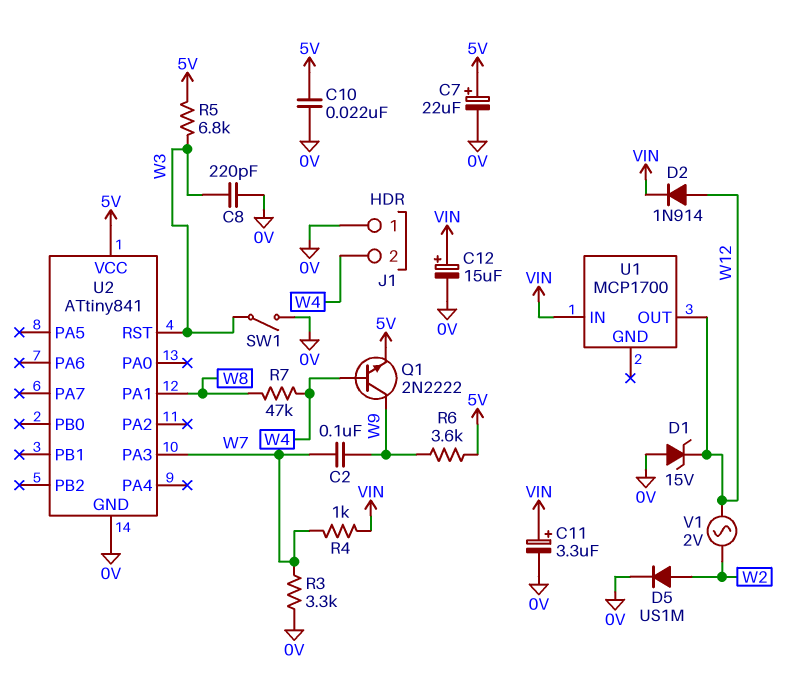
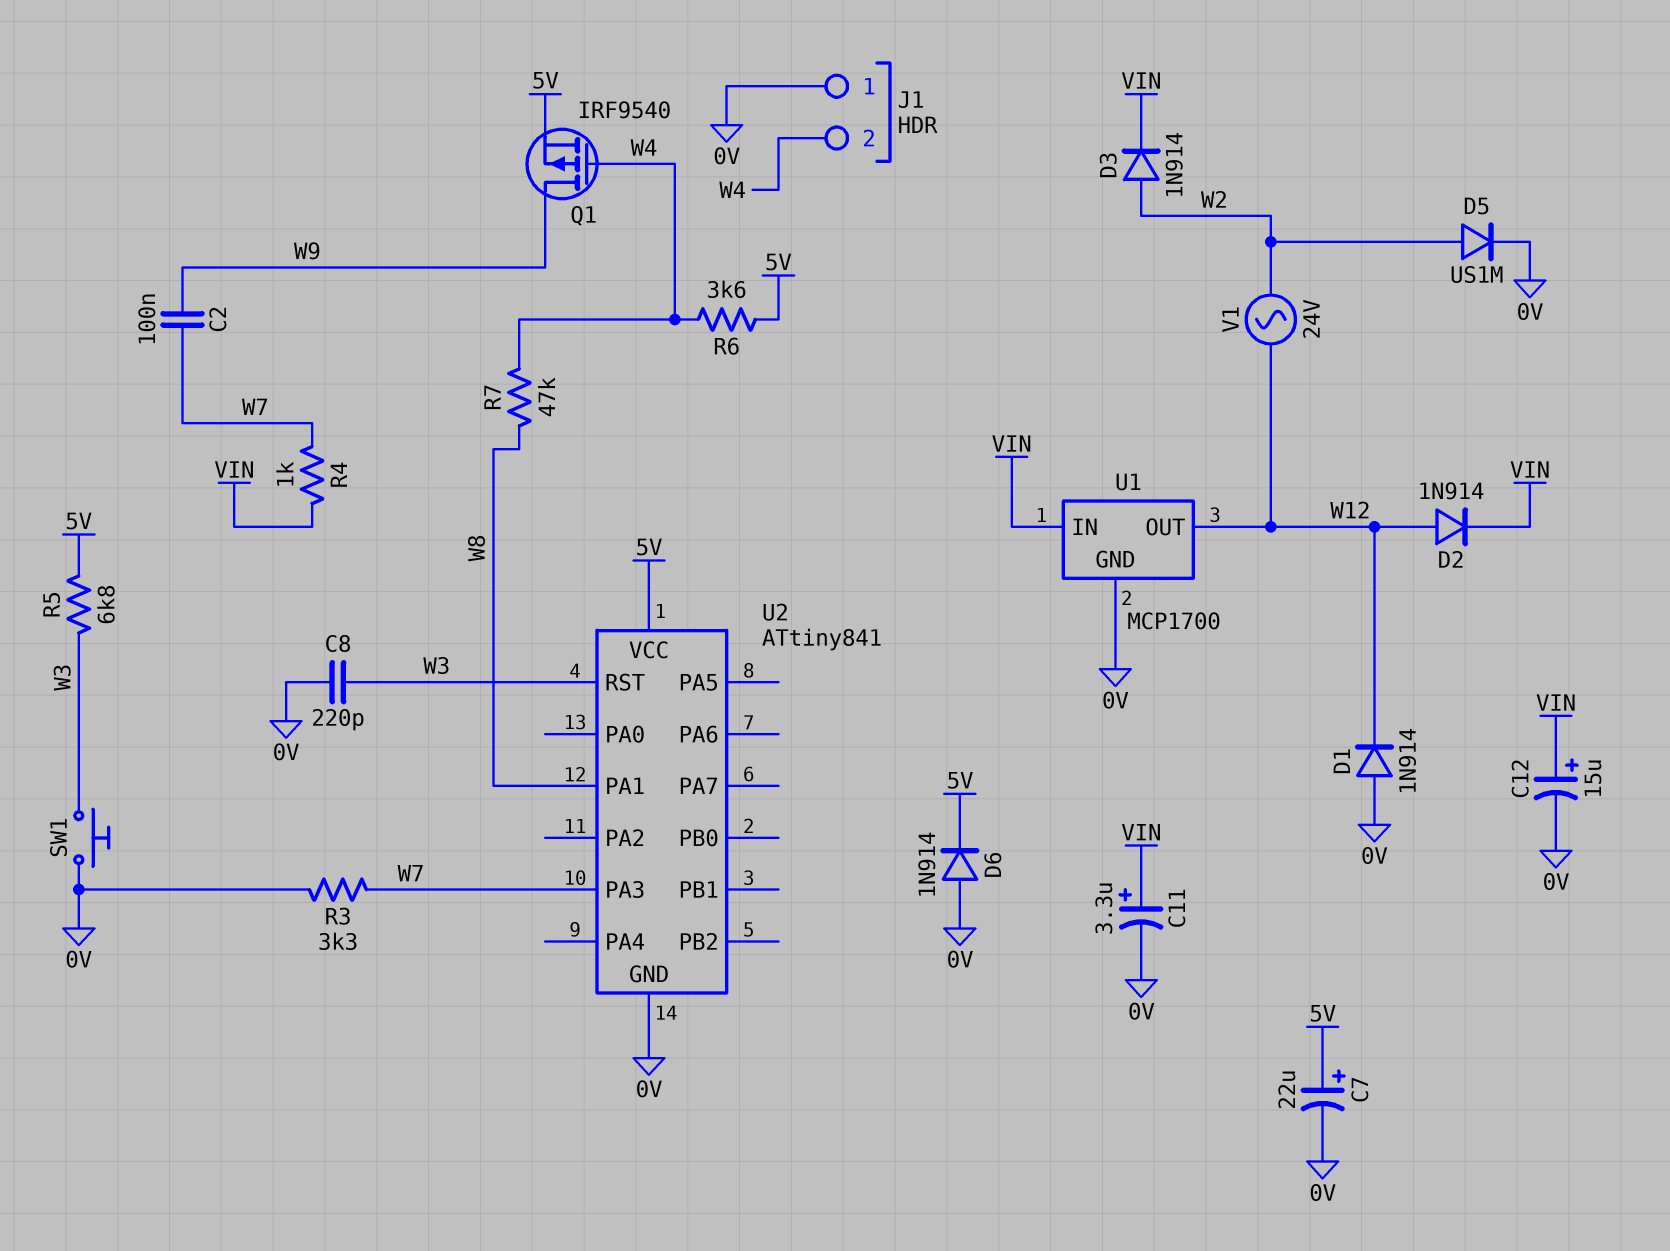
C10: 22nF (0V, 5V) -> none
D1: zener 15V (A 0V, K W12) -> diode 1N914 (A 0V, K W12)
D3: none -> diode 1N914 (A W2, K VIN)
D6: none -> diode 1N914 (A 0V, K 5V)
Q1: NPN 2N2222 (B W4, C W9, E 5V) -> PMOS IRF9540 (G W4, D W9, S 5V)
R6: 3.6k (5V, W9) -> 3.6k (5V, W4)
SW1: switch (0V, W3) -> button (0V, W3)
U1 pin GND: none -> 0V
V1: AC 2V (W2, W12) -> AC 24V (W2, W12)

